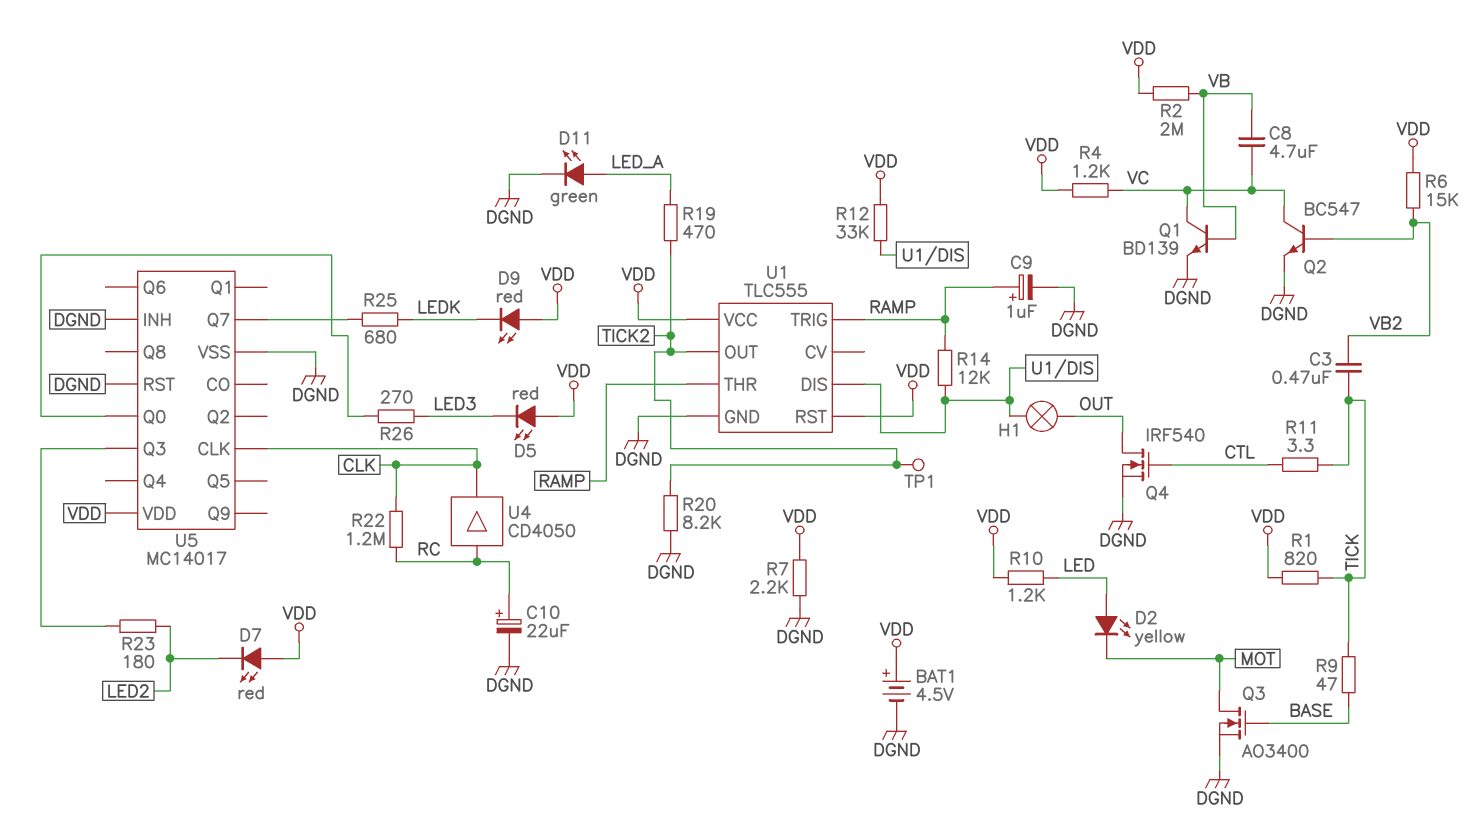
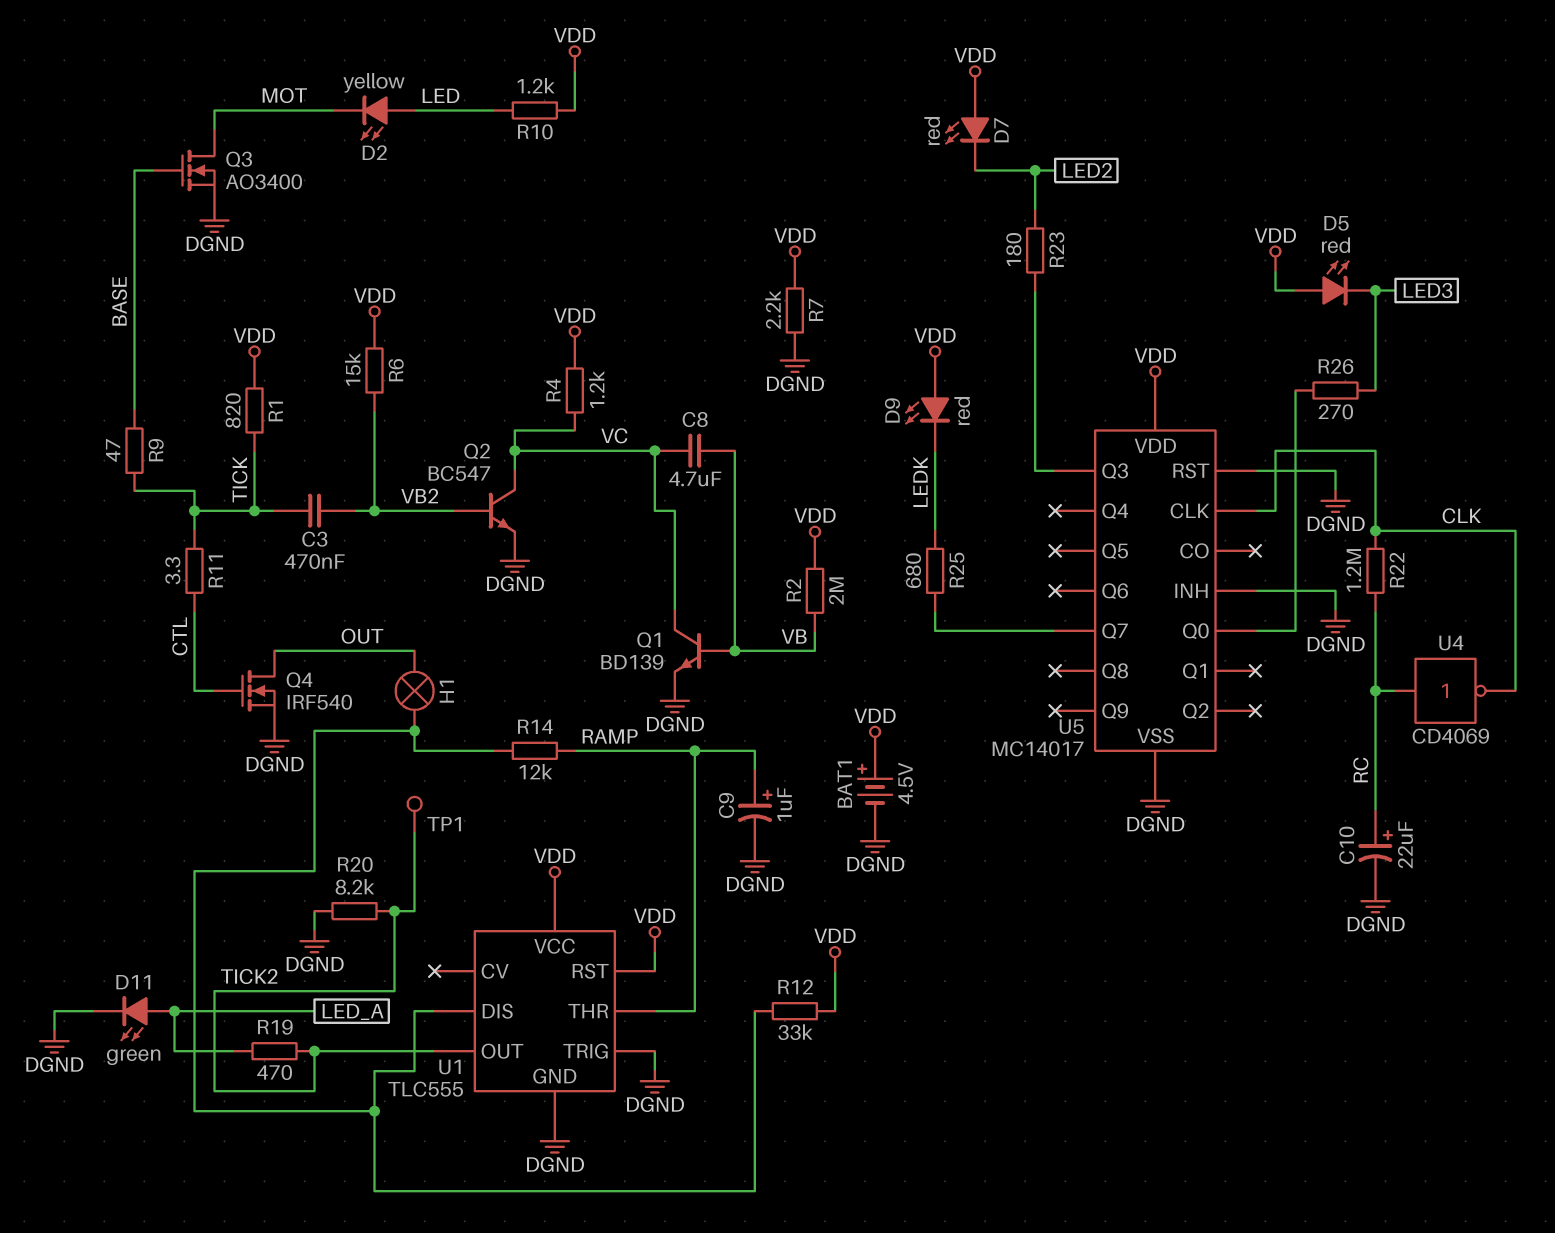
U1 pin TRIG: RAMP -> DGND
U4: buffer CD4050 (in RC, out CLK) -> NOT CD4069 (in RC, out CLK)

